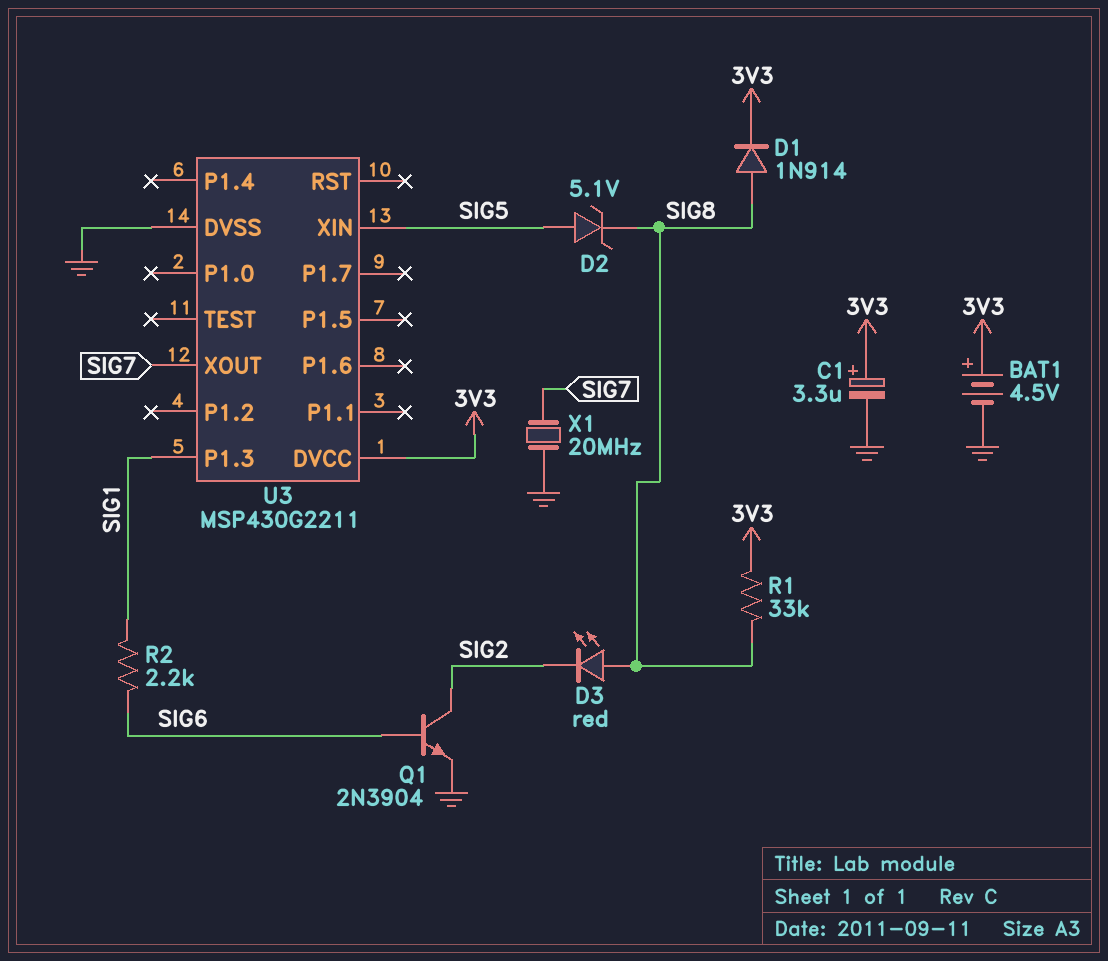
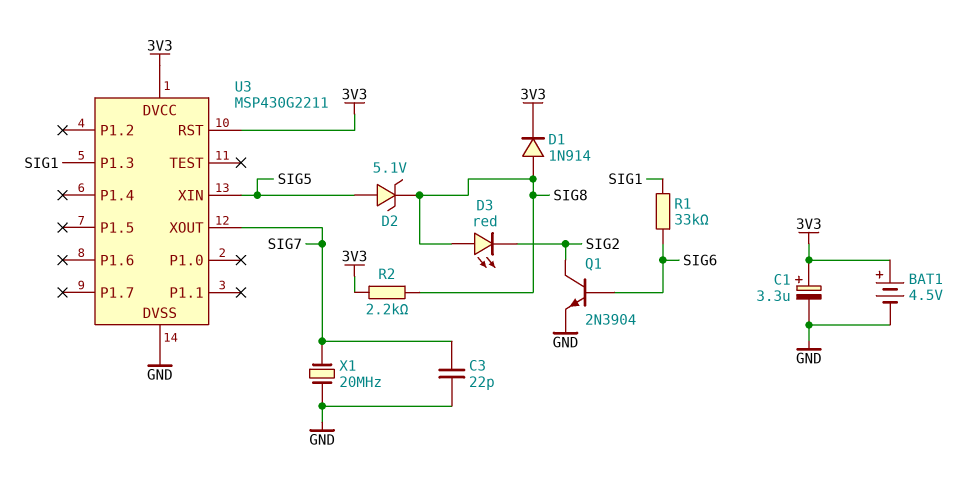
C3: none -> 22pF (GND, SIG7)
R1: 33k (3V3, SIG8) -> 33k (SIG1, SIG6)
R2: 2.2k (SIG1, SIG6) -> 2.2k (3V3, SIG8)
U3 pin RST: none -> 3V3

